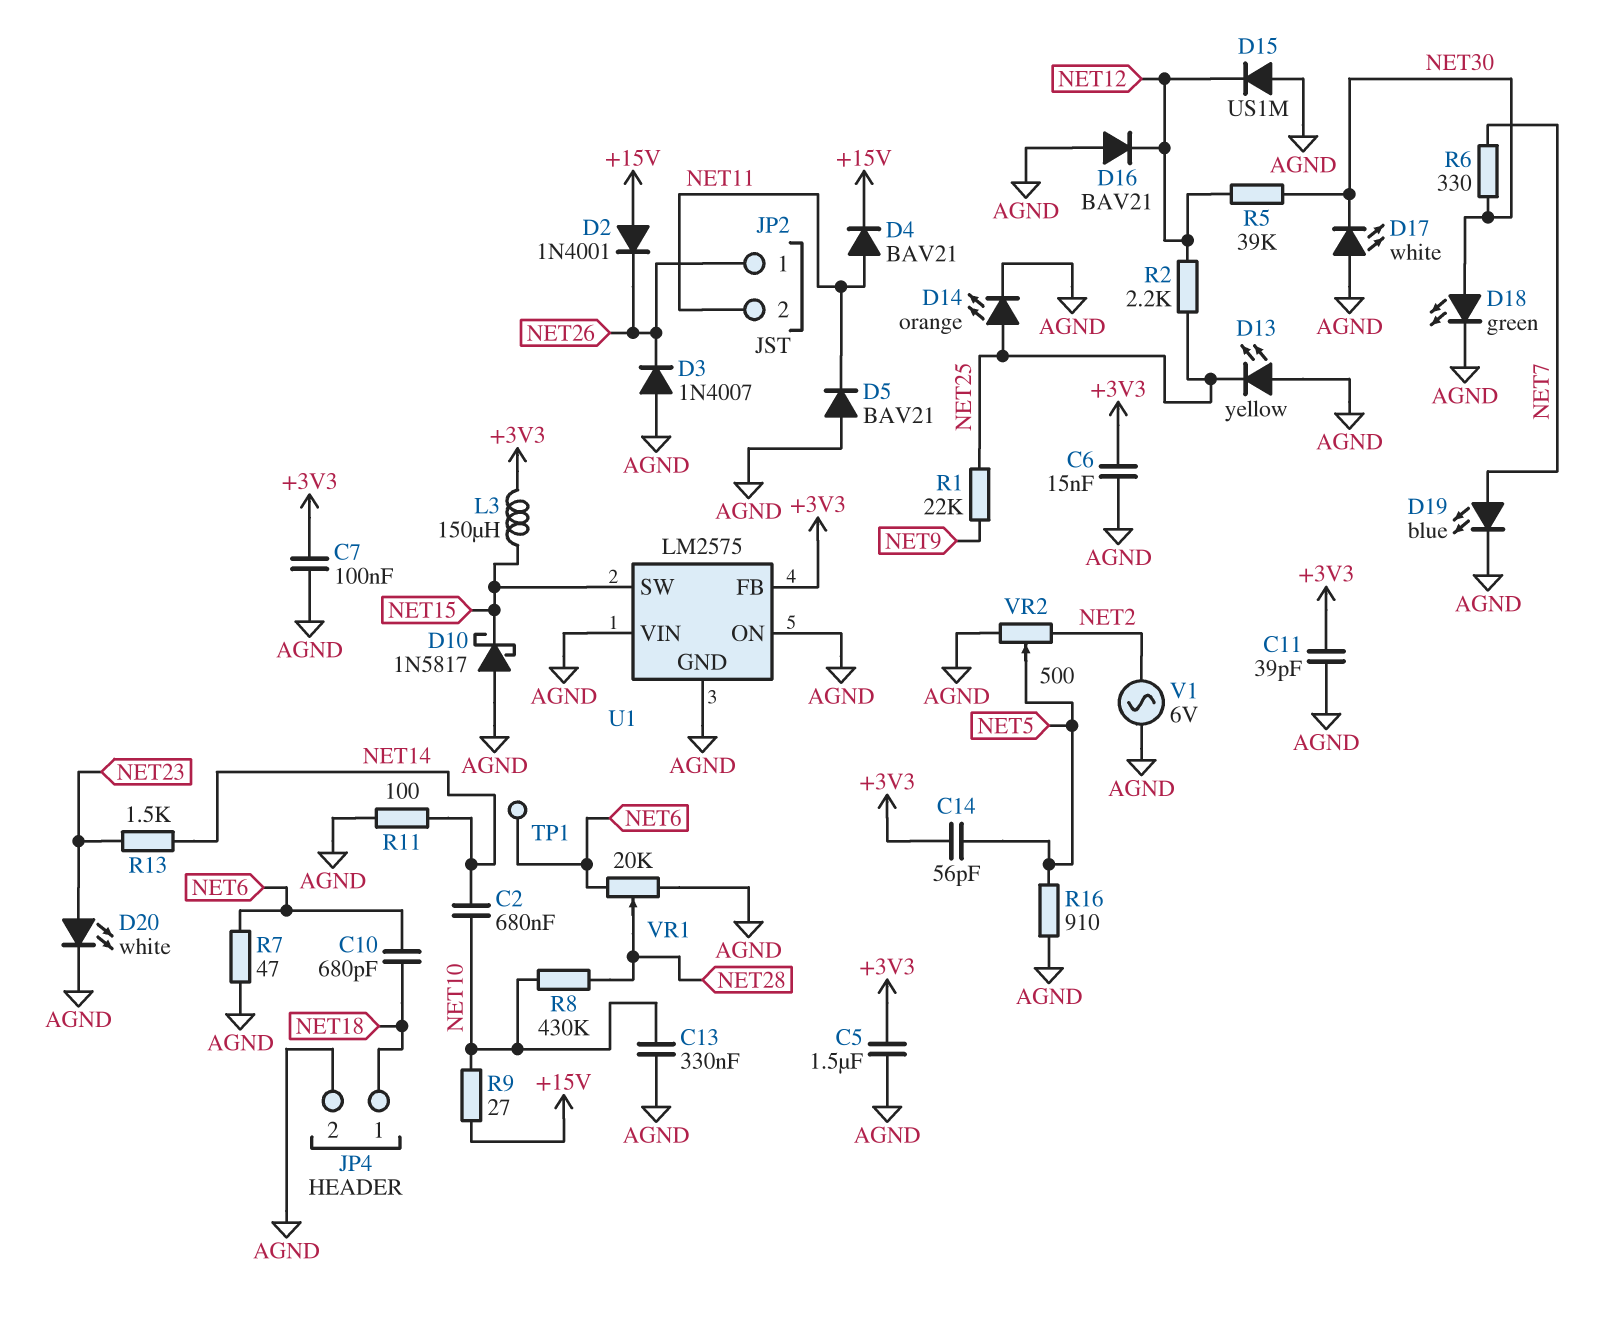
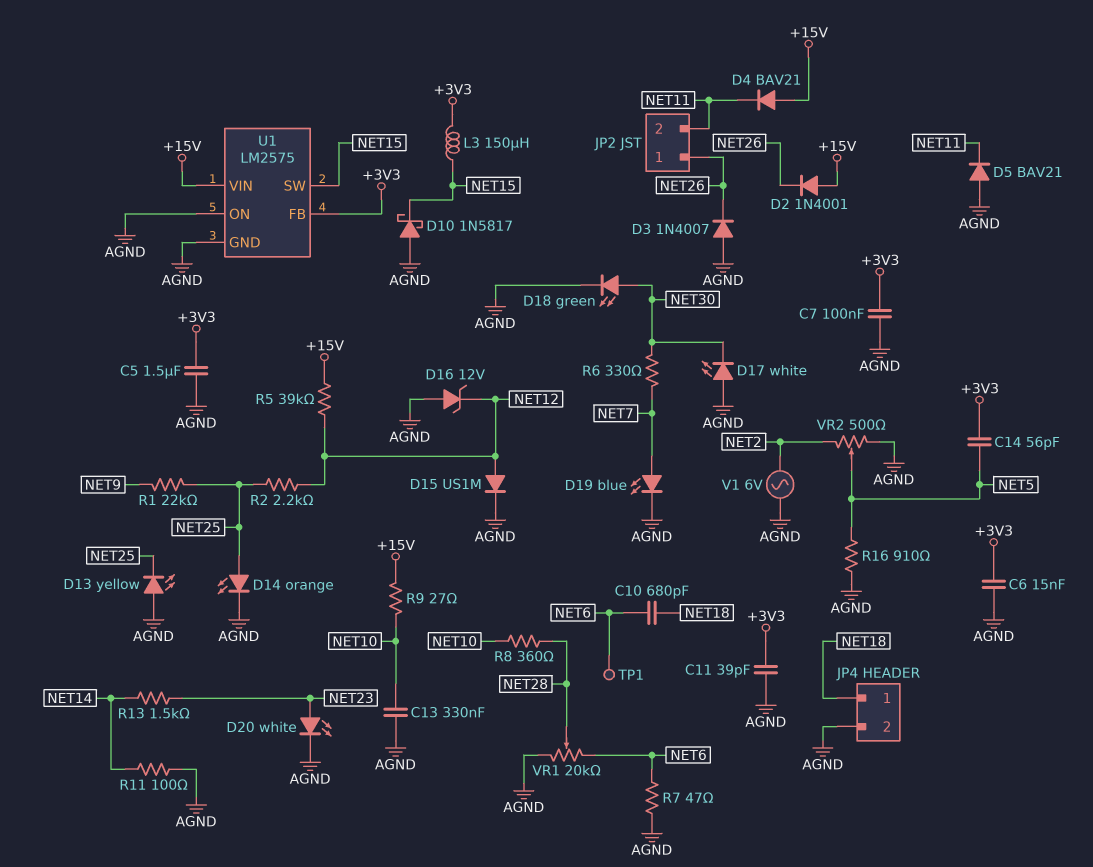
C2: 680nF (NET10, NET14) -> none
D4: diode BAV21 (A NET11, K +15V) -> diode BAV21 (A +15V, K NET11)
D15: diode US1M (A AGND, K NET12) -> diode US1M (A NET12, K AGND)
D16: diode BAV21 (A AGND, K NET12) -> zener 12V (A AGND, K NET12)
R5: 39k (NET12, NET30) -> 39k (+15V, NET12)
R8: 430k (NET10, NET28) -> 360 (NET10, NET28)
U1 pin VIN: AGND -> +15V

